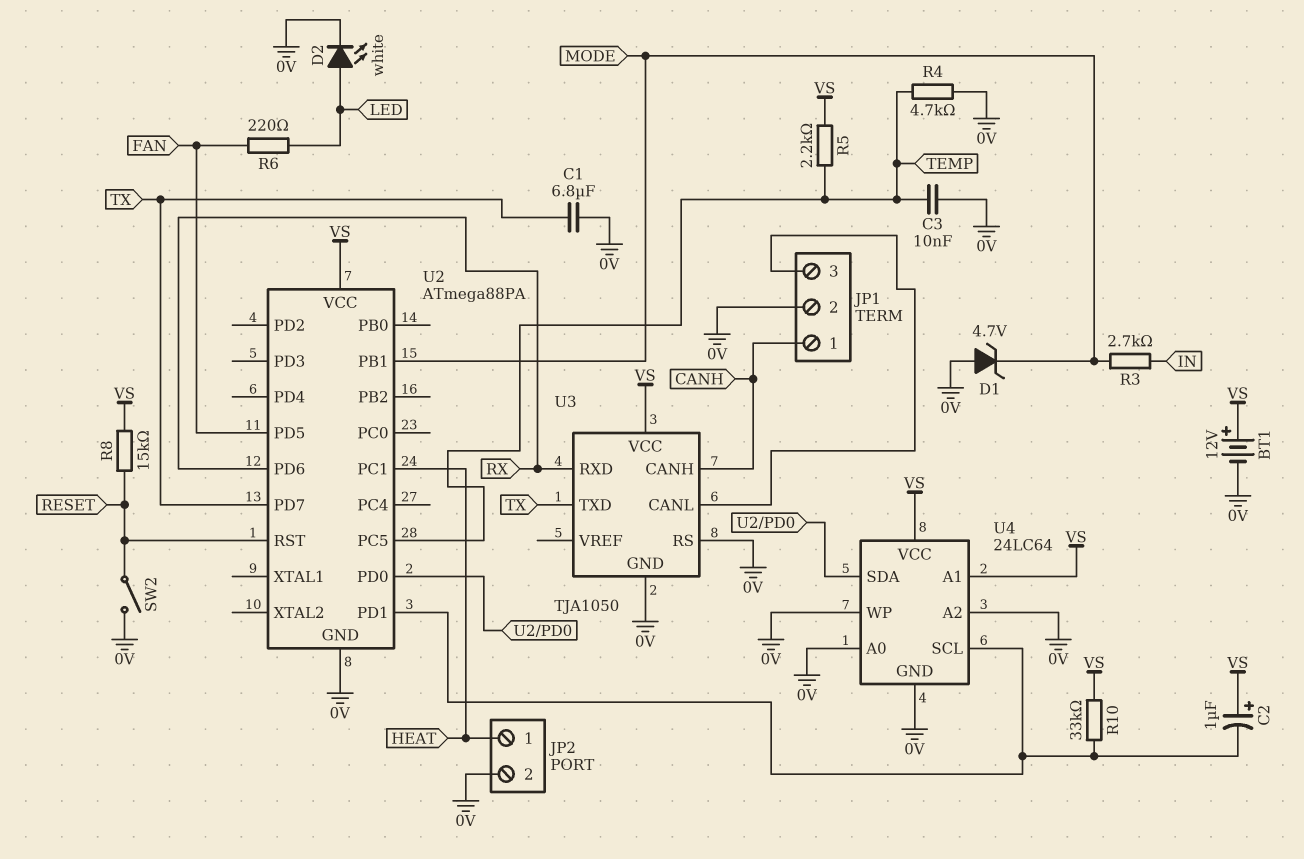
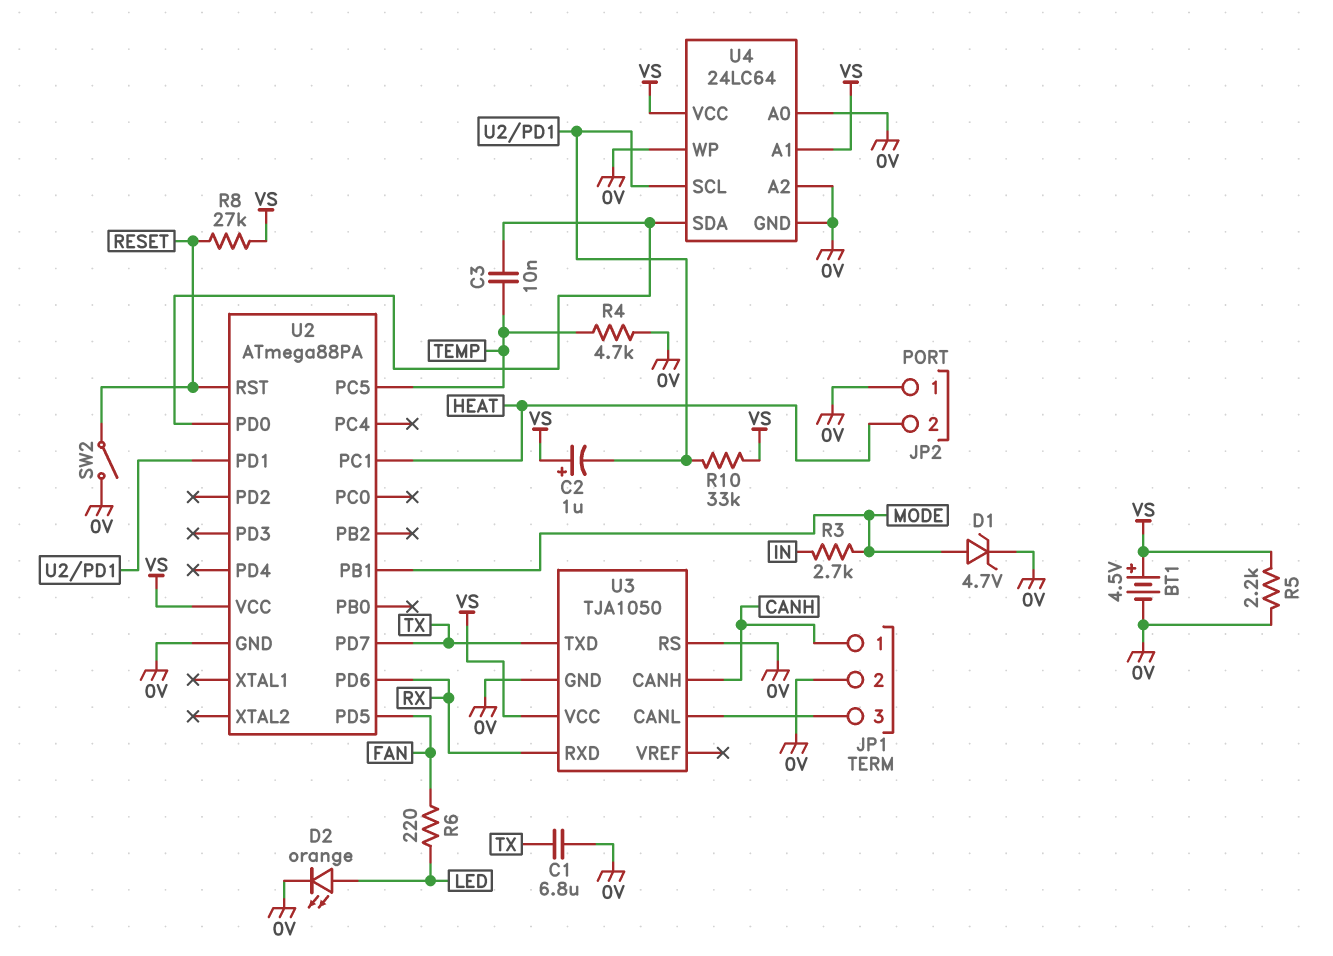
BT1: 12V (plus VS, minus 0V) -> 4.5V (plus VS, minus 0V)
C3: 10nF (0V, TEMP) -> 10nF (TEMP, U2/PD0)
D1: zener 4.7V (A 0V, K MODE) -> zener 4.7V (A MODE, K 0V)
D2: LED white (A LED, K 0V) -> LED orange (A LED, K 0V)
JP2 pin 1: HEAT -> 0V
JP2 pin 2: 0V -> HEAT
R5: 2.2k (TEMP, VS) -> 2.2k (0V, VS)
R8: 15k (RESET, VS) -> 27k (RESET, VS)

